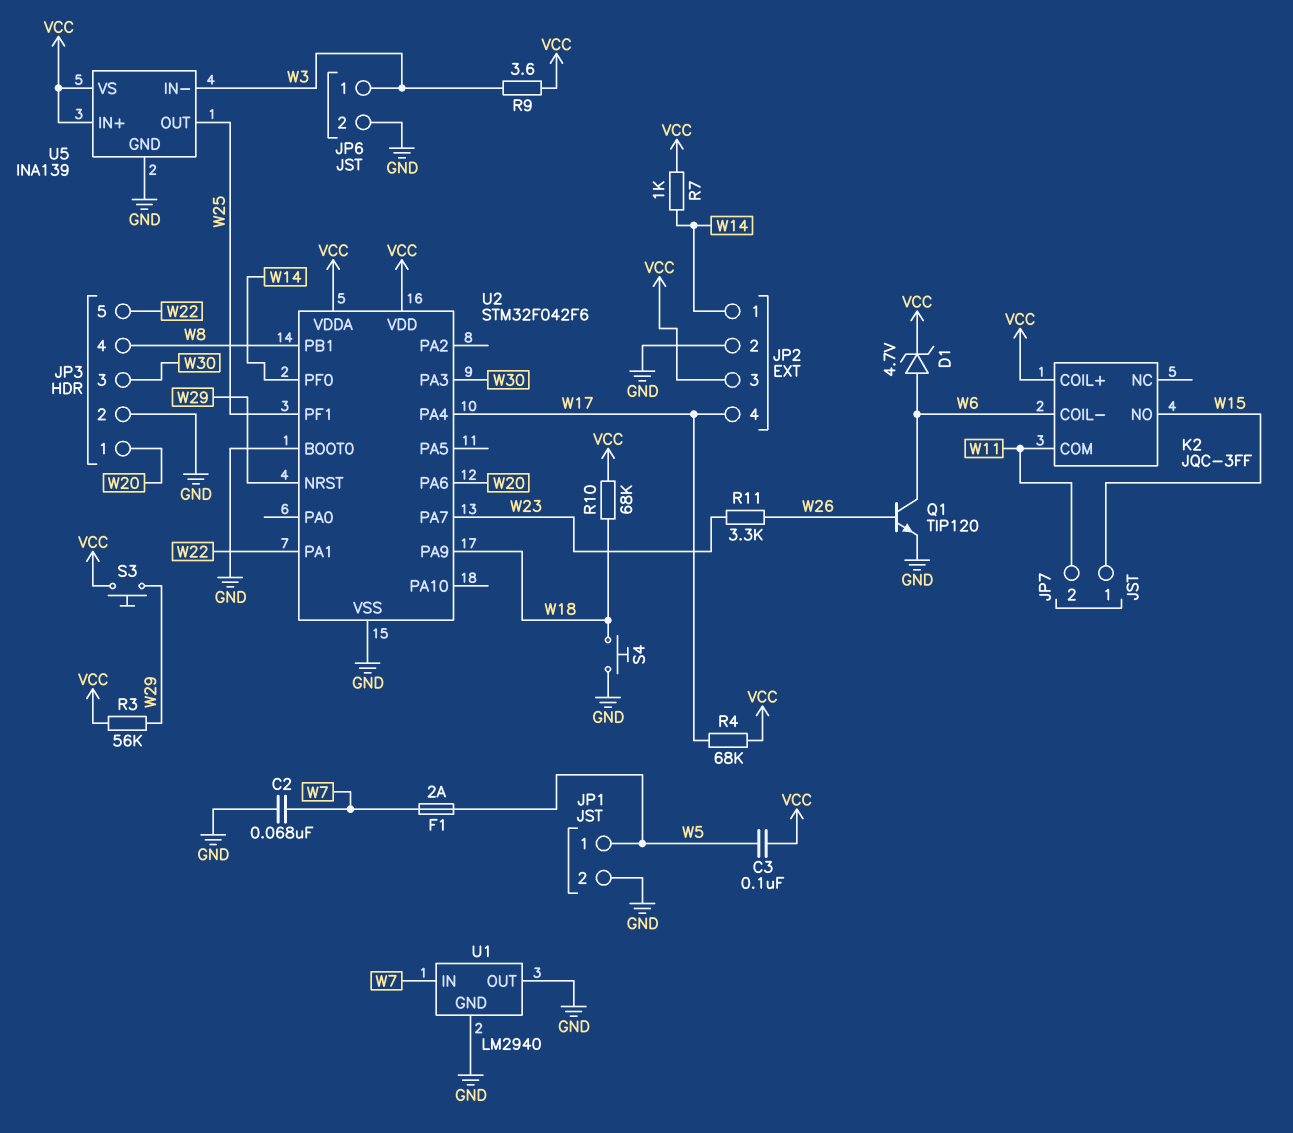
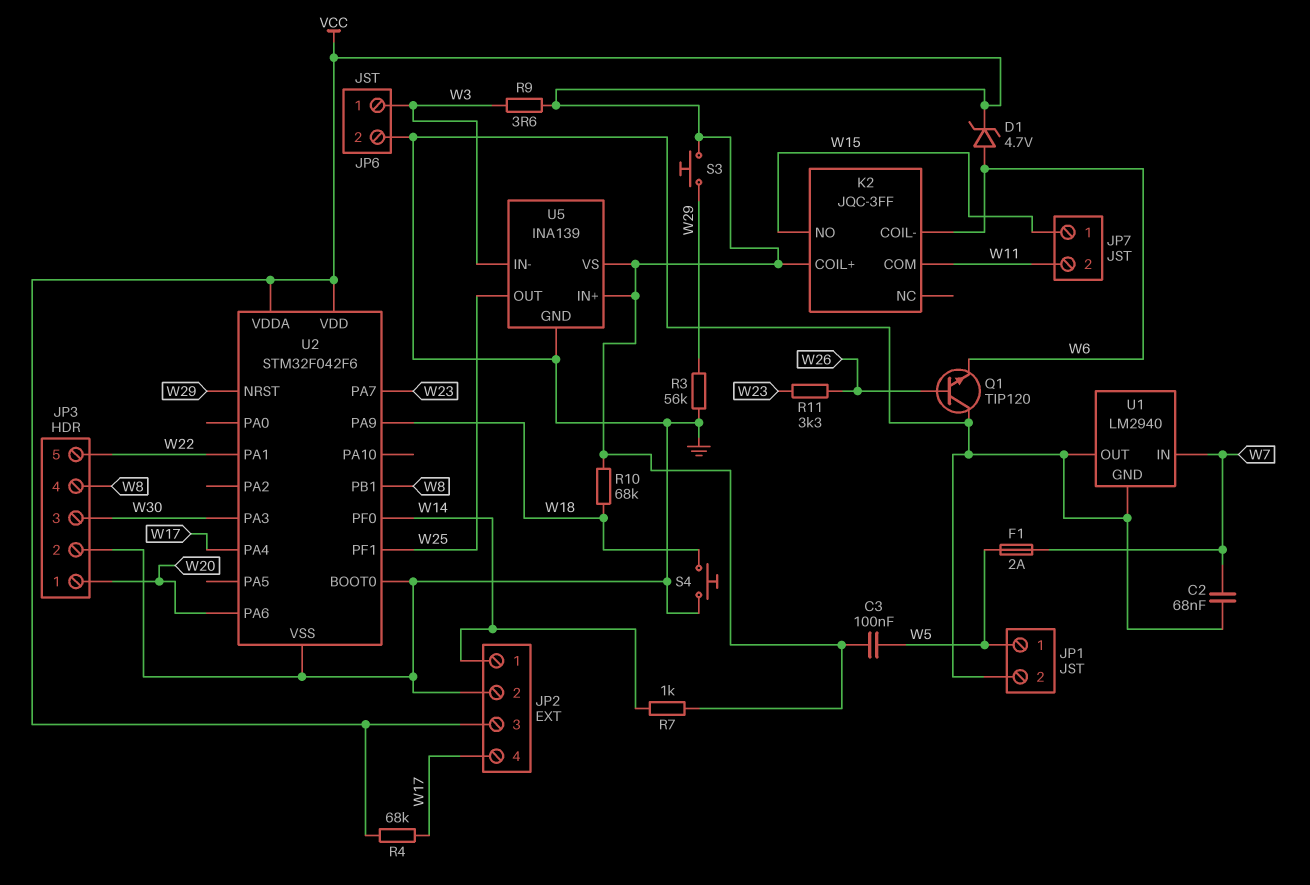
Q1: NPN TIP120 (B W26, C W6, E GND) -> NPN TIP120 (B W26, C GND, E W6)
R3: 56k (VCC, W29) -> 56k (GND, W29)

